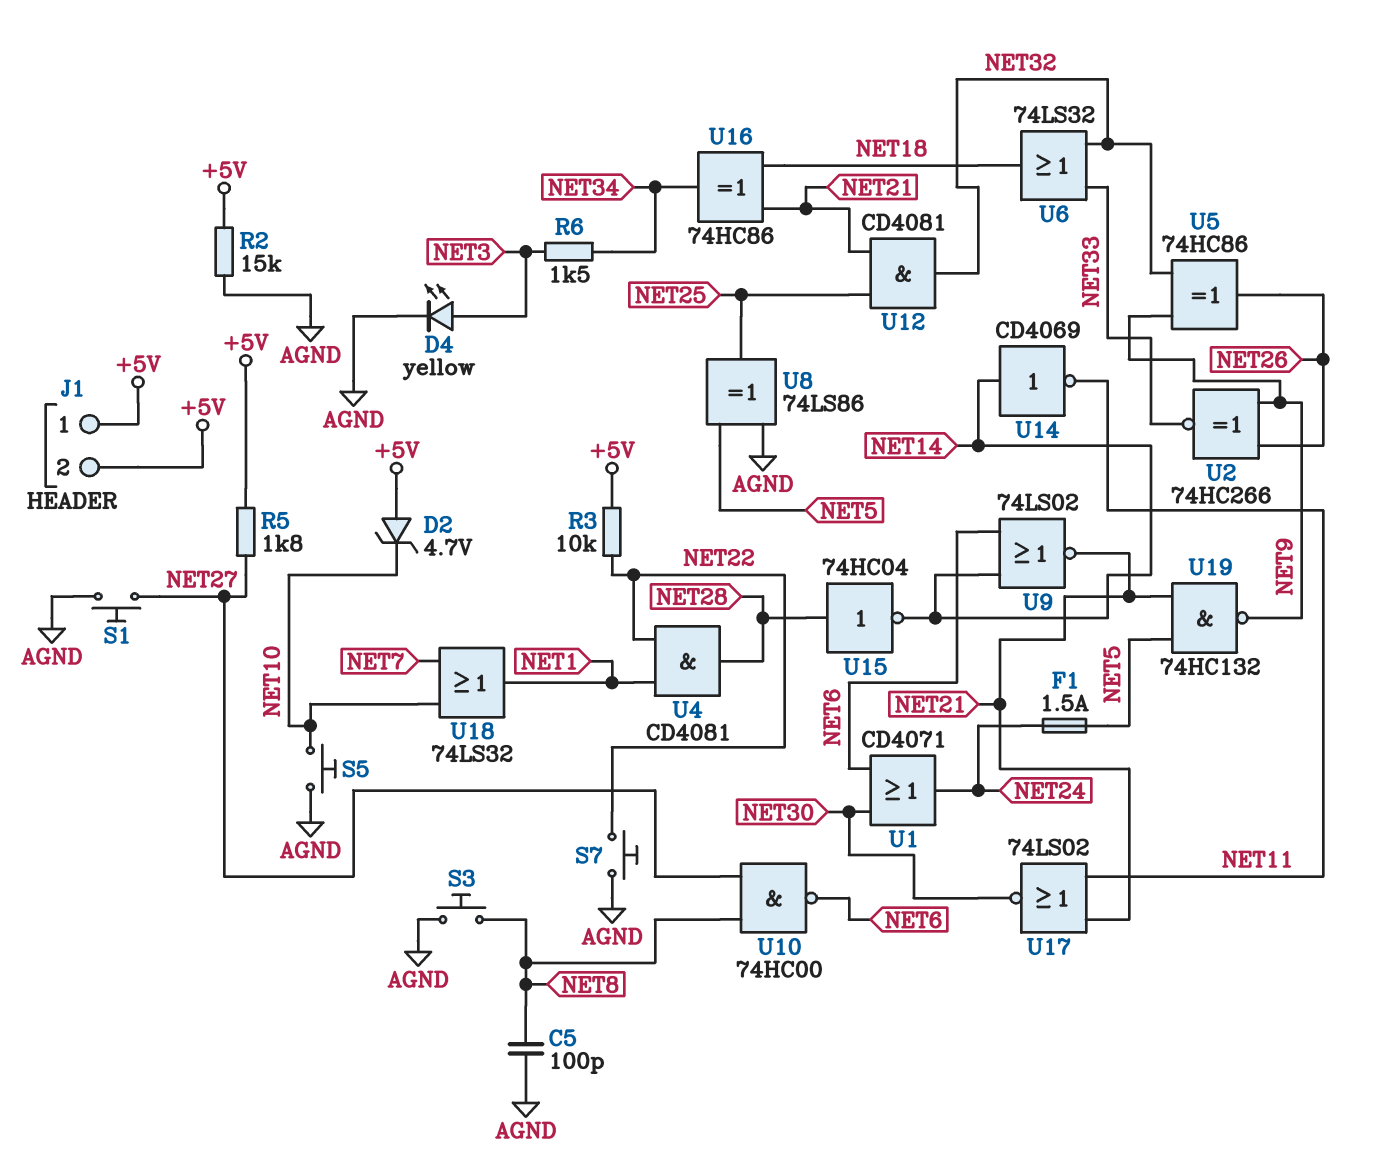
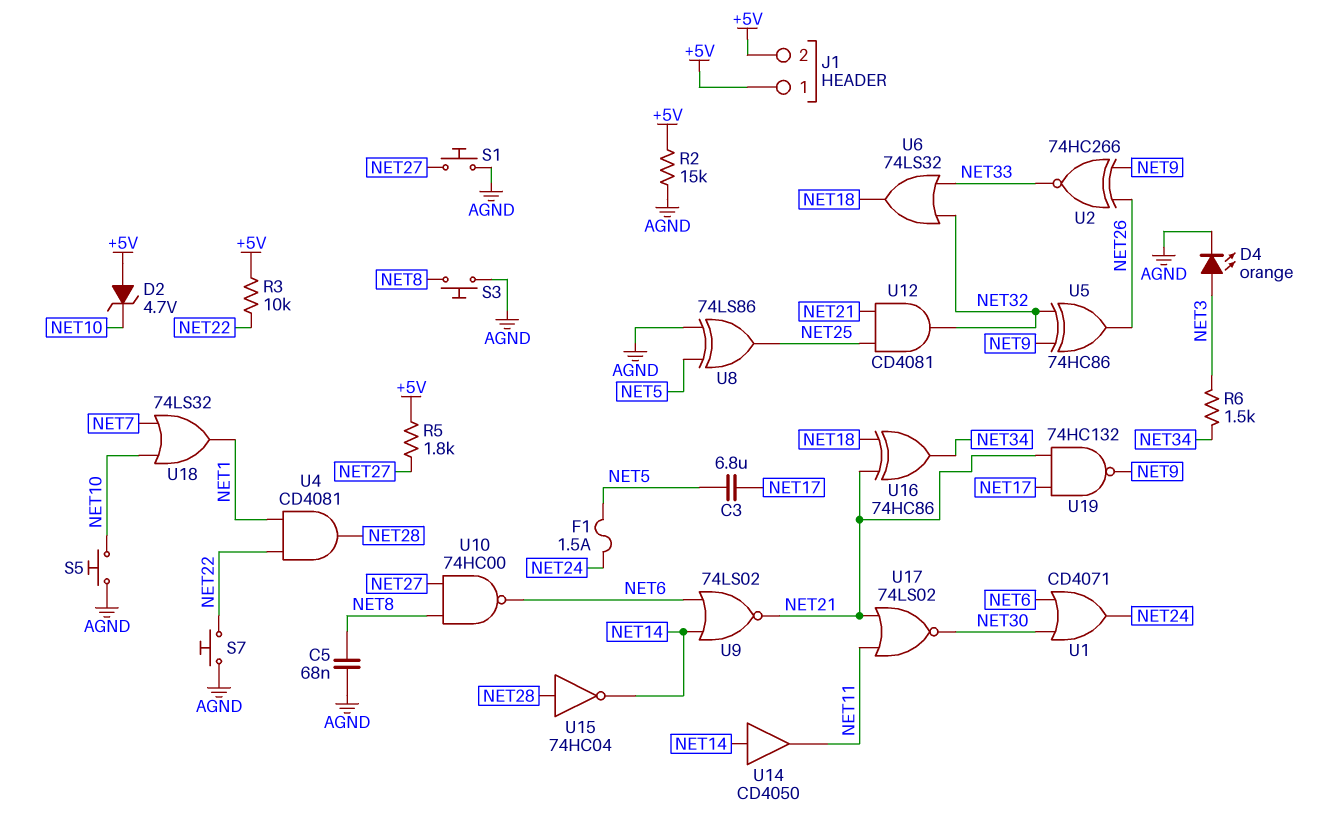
C3: none -> 6.8uF (NET5, NET17)
C5: 100pF (AGND, NET8) -> 68nF (AGND, NET8)
D4: LED yellow (A NET3, K AGND) -> LED orange (A NET3, K AGND)
U14: NOT CD4069 (in NET14, out NET11) -> buffer CD4050 (in NET14, out NET11)
U19: NAND 74HC132 (in NET5, in NET21, out NET9) -> NAND 74HC132 (in NET17, in NET21, out NET9)

